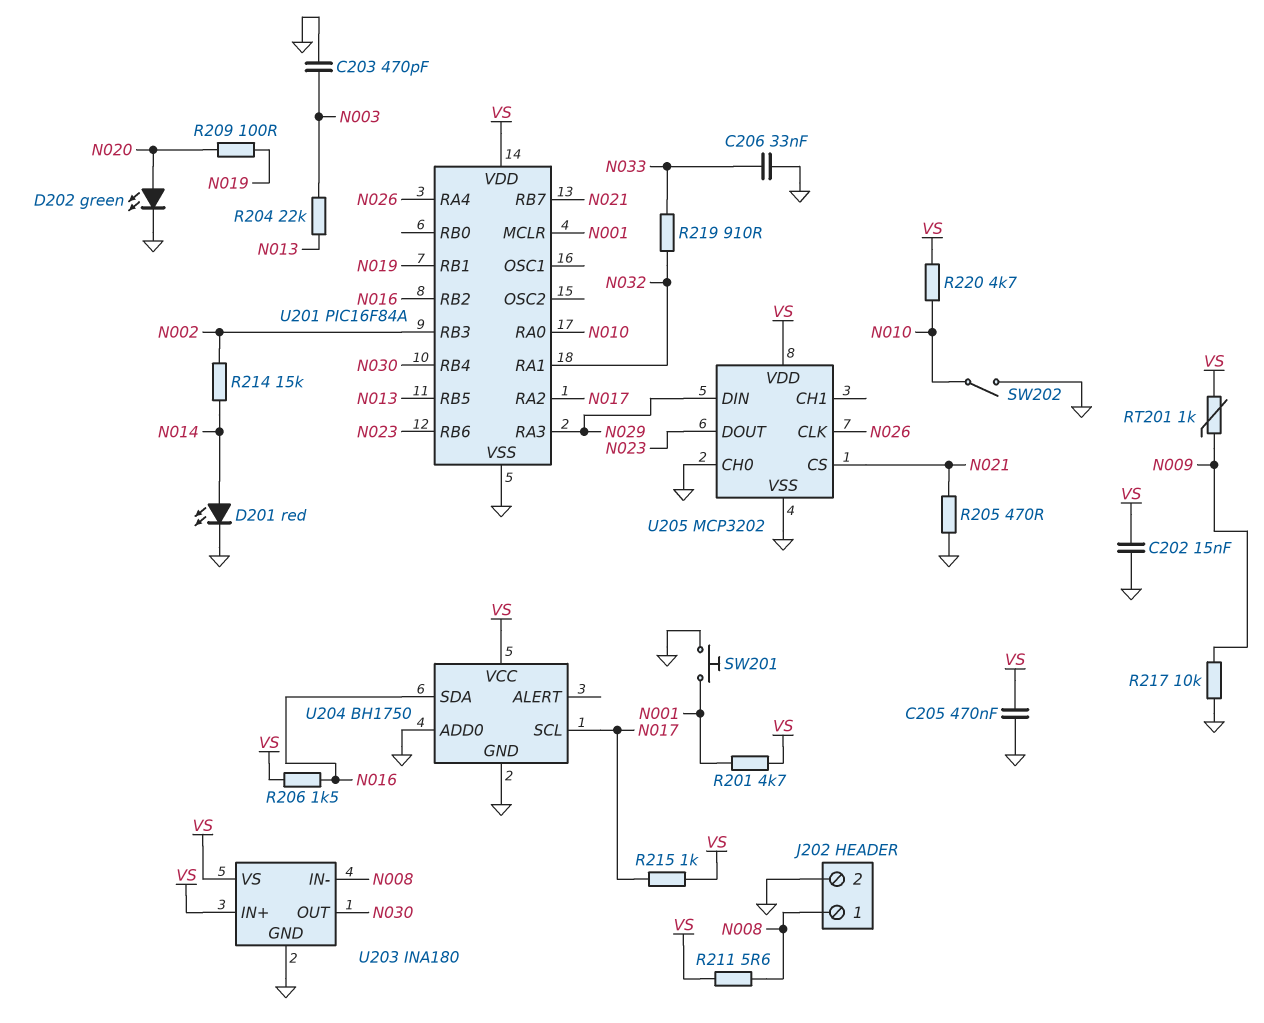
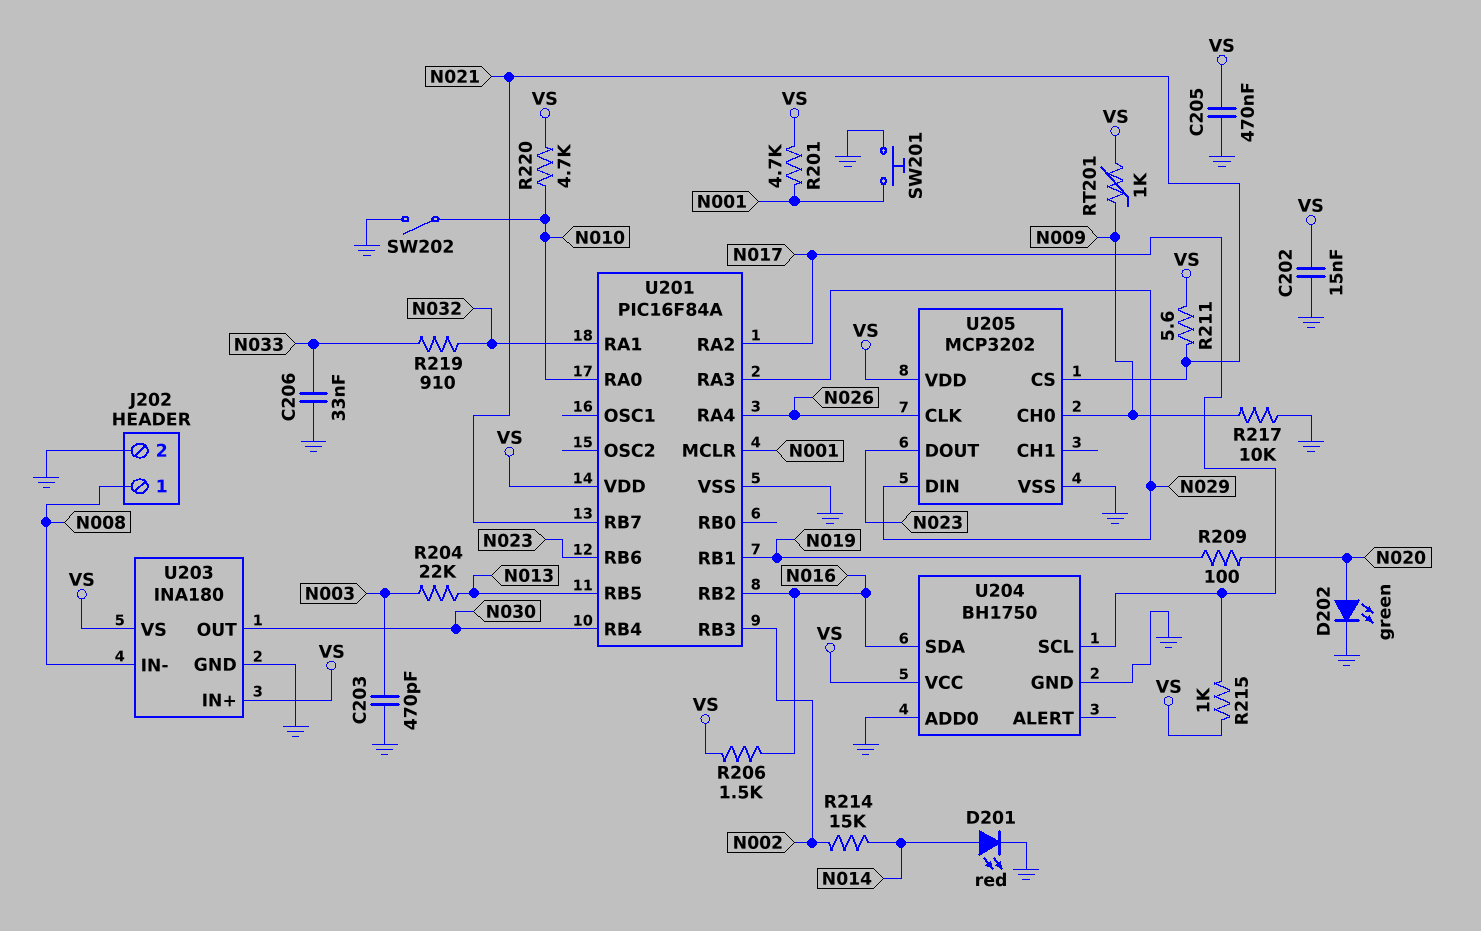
R205: 470 (GND, N021) -> none
R211: 5.6 (N008, VS) -> 5.6 (N021, VS)
U205 pin CH0: GND -> N009

